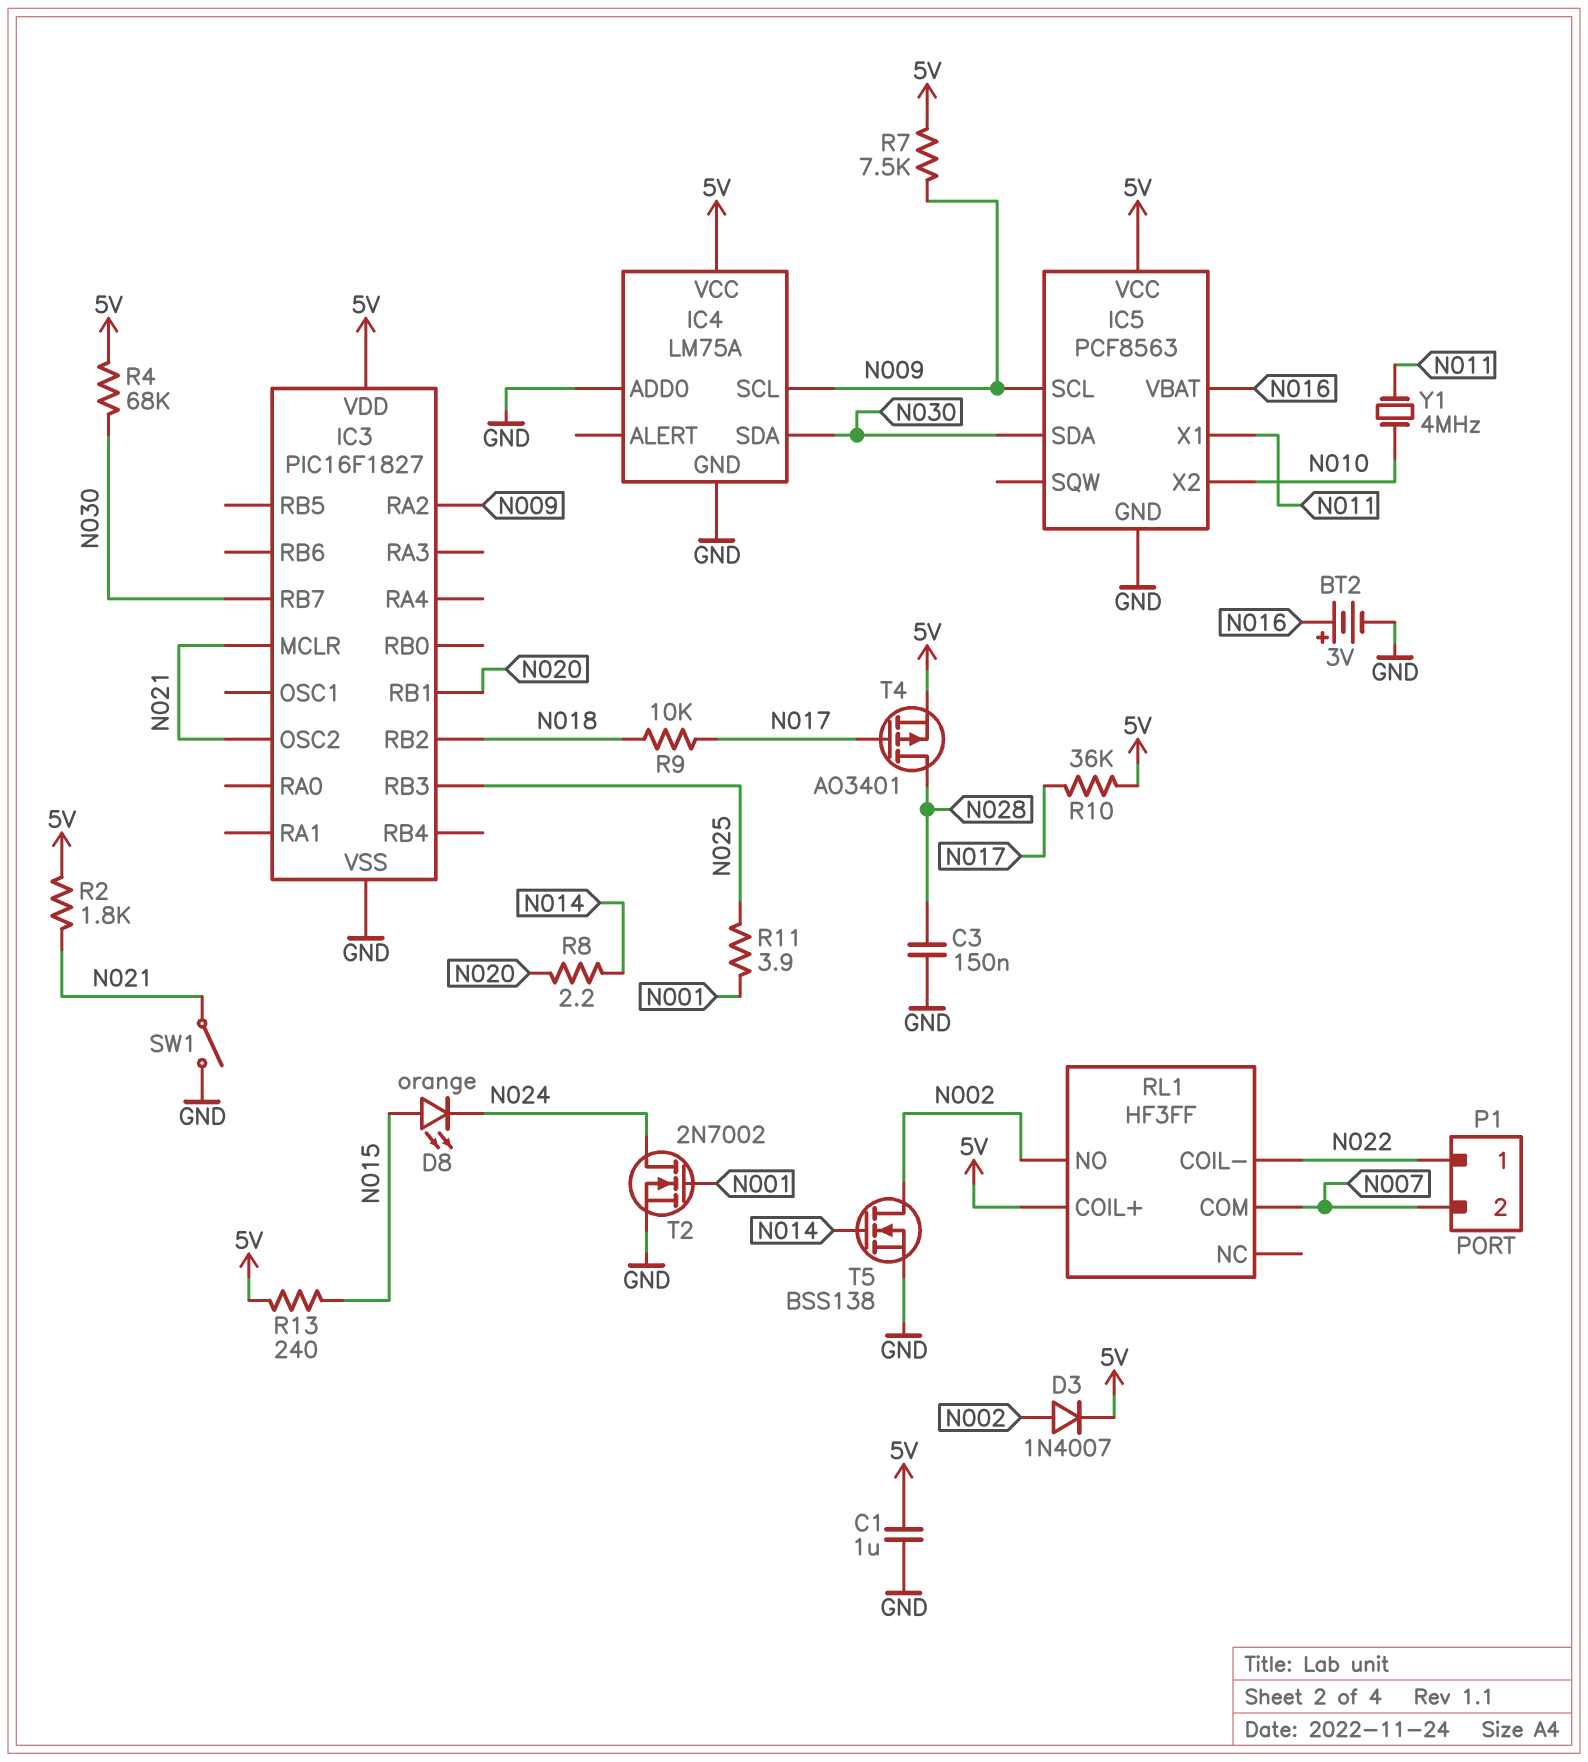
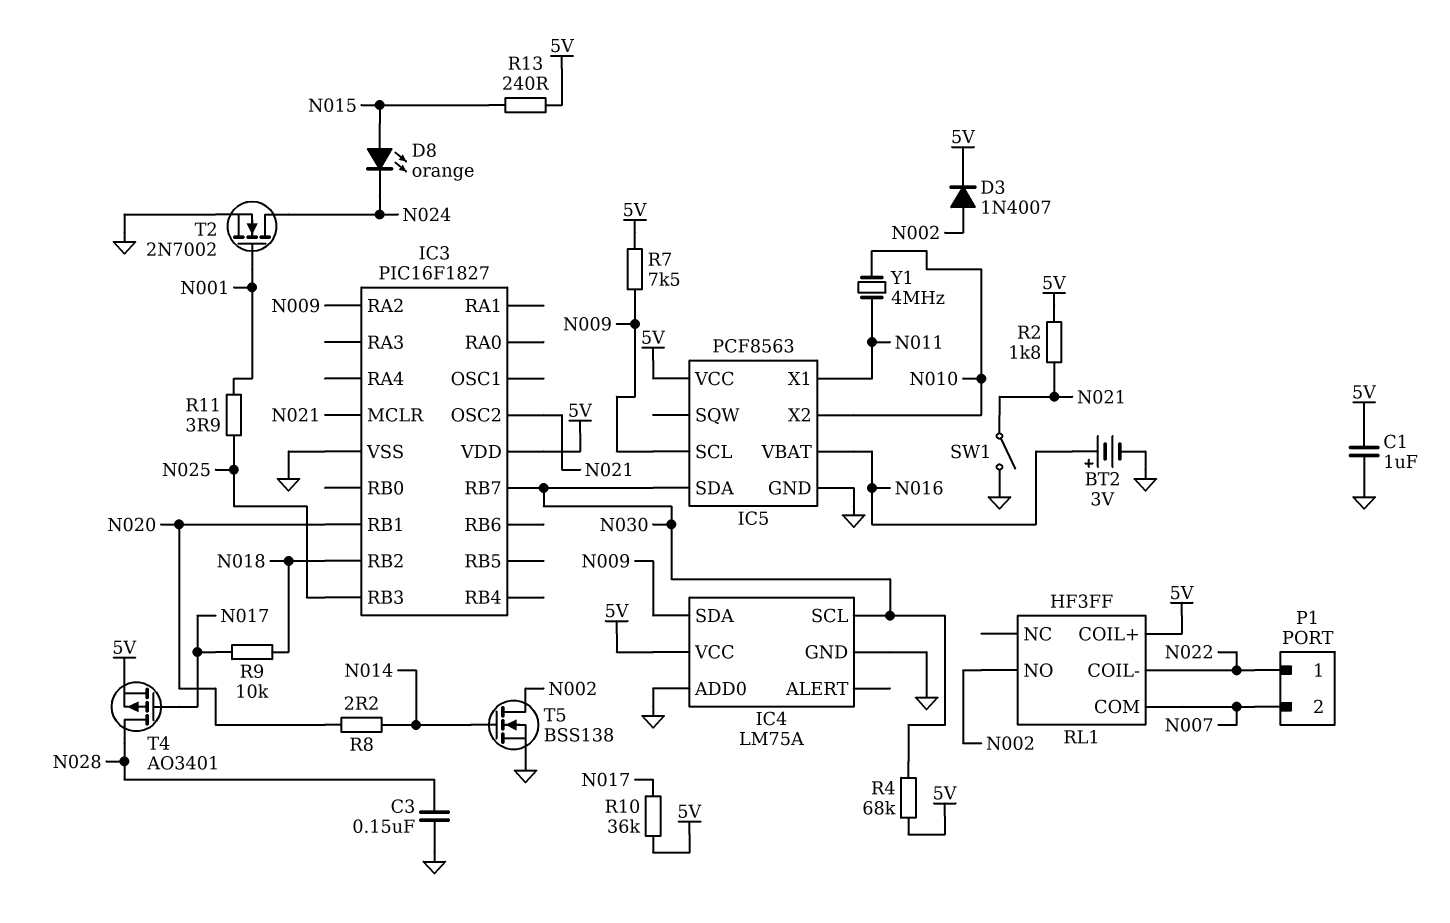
IC4 pin SCL: N009 -> N030
IC4 pin SDA: N030 -> N009

